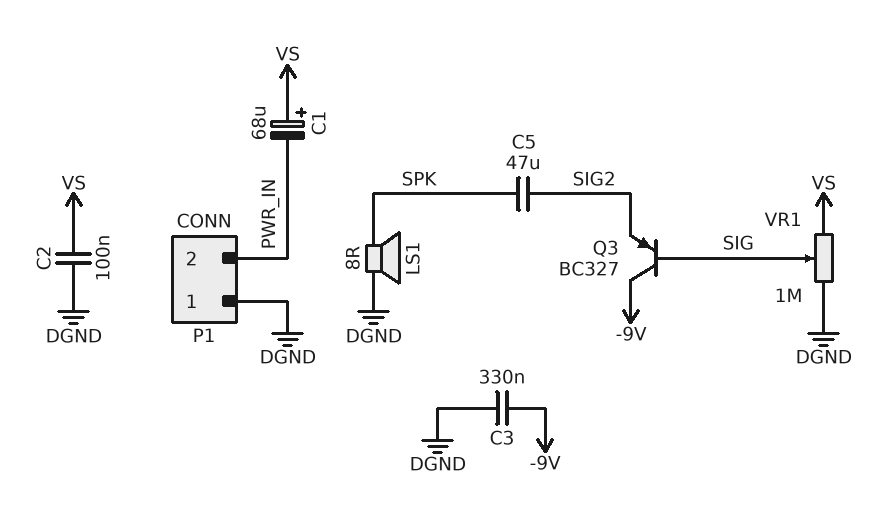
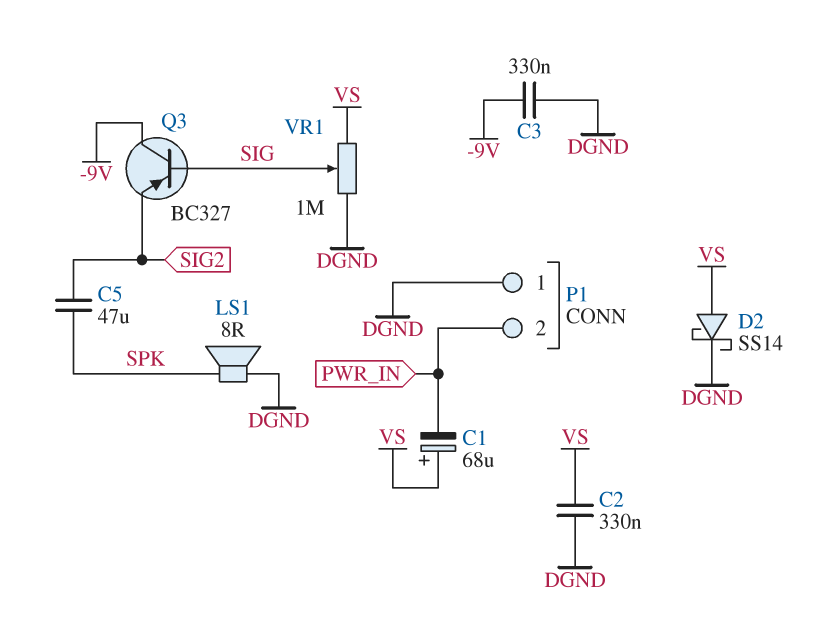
C2: 100nF (DGND, VS) -> 330nF (DGND, VS)
D2: none -> schottky SS14 (A VS, K DGND)

